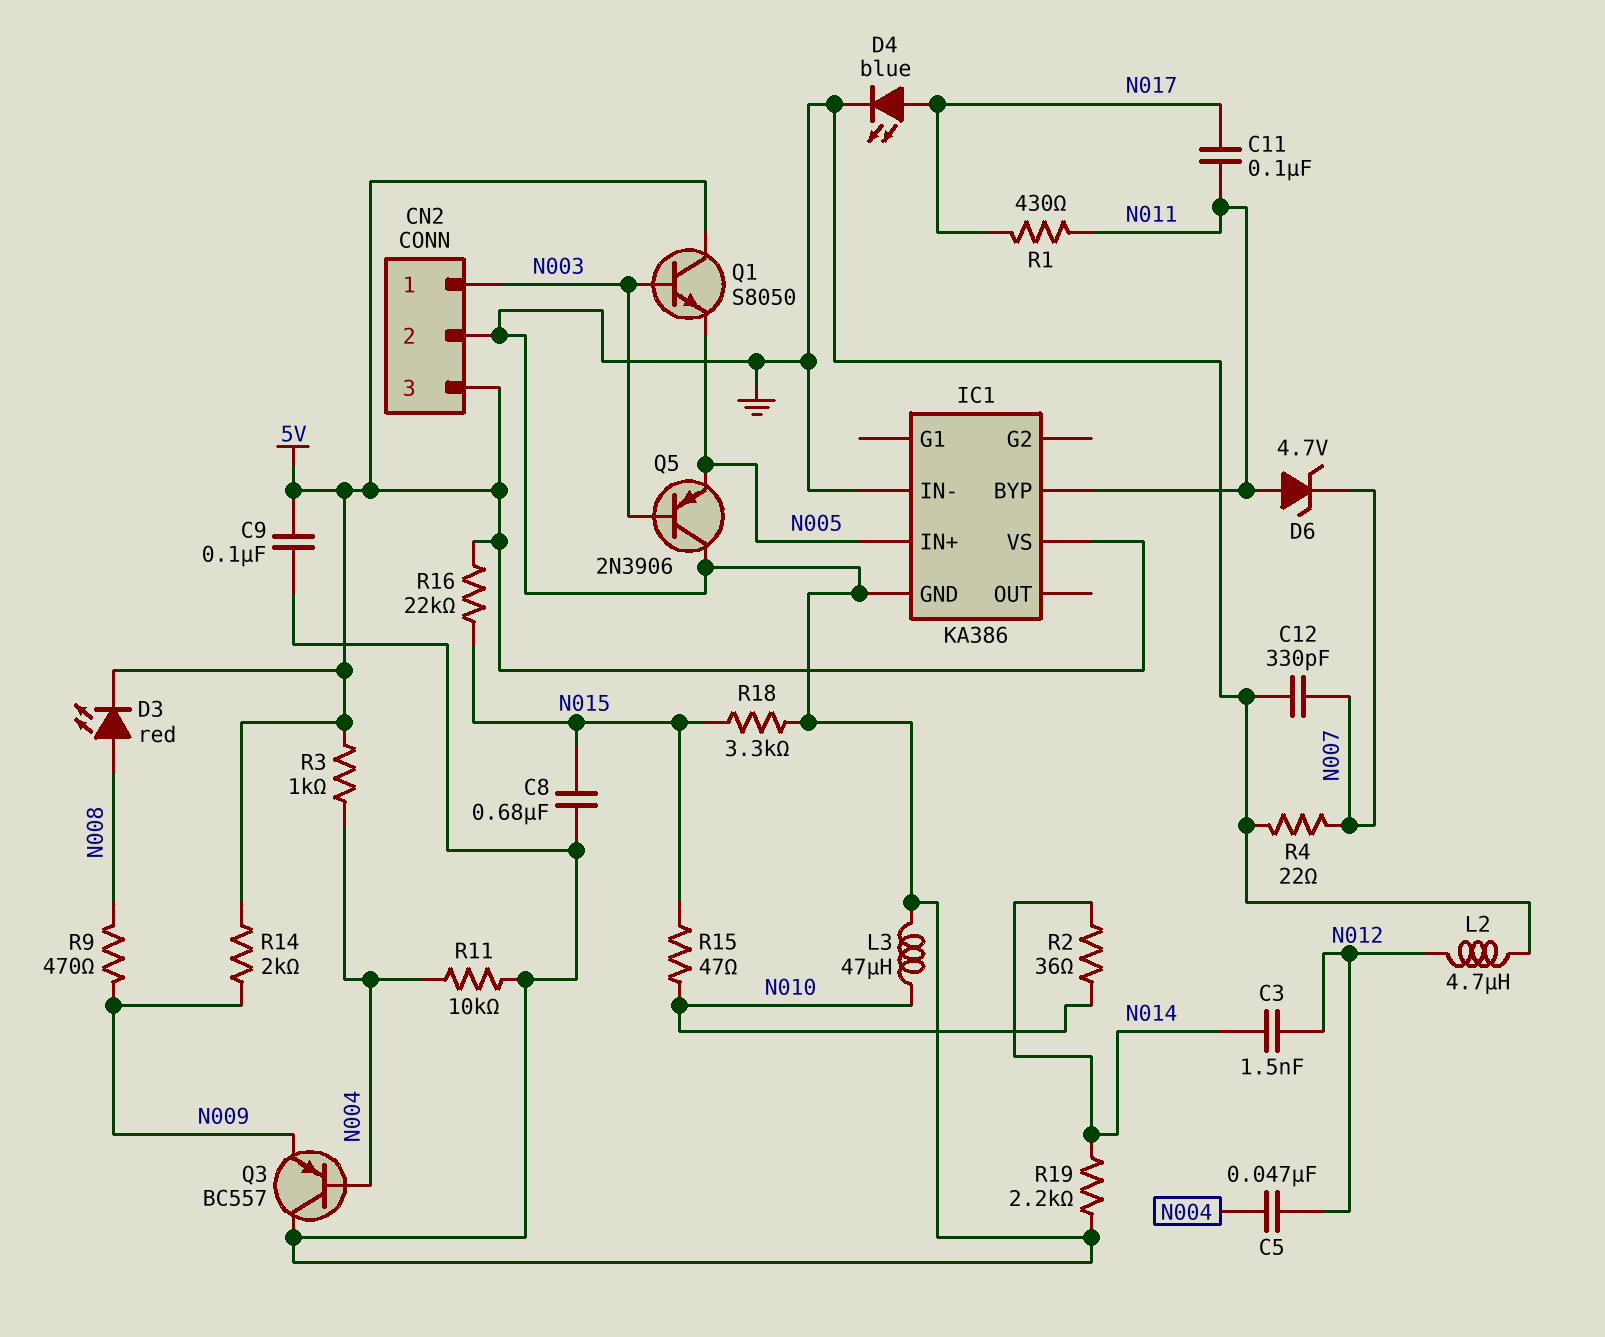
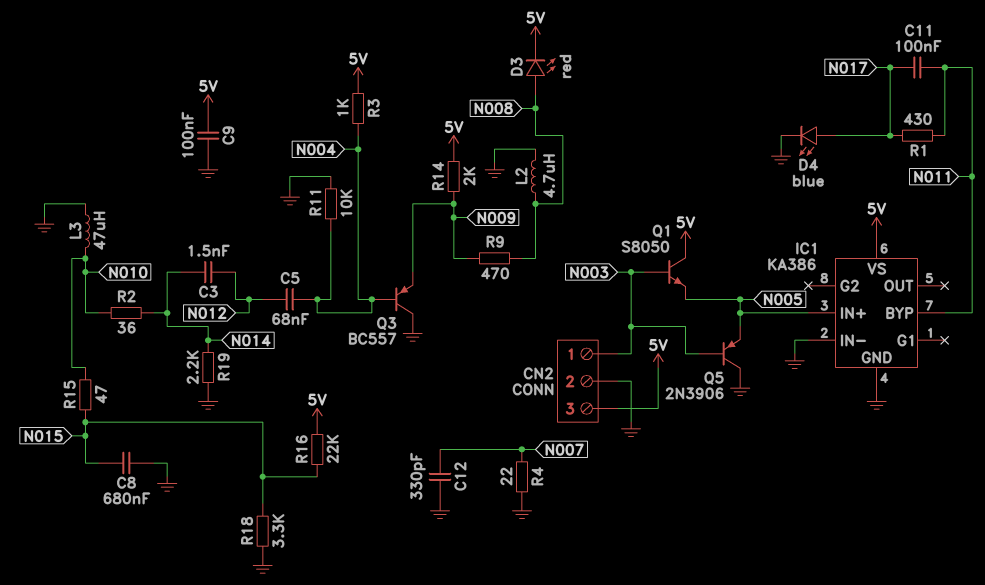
C5: 47nF (N004, N012) -> 68nF (N004, N012)
D6: zener 4.7V (A N011, K N007) -> none
L2: 4.7uH (GND, N012) -> 4.7uH (GND, N008)

